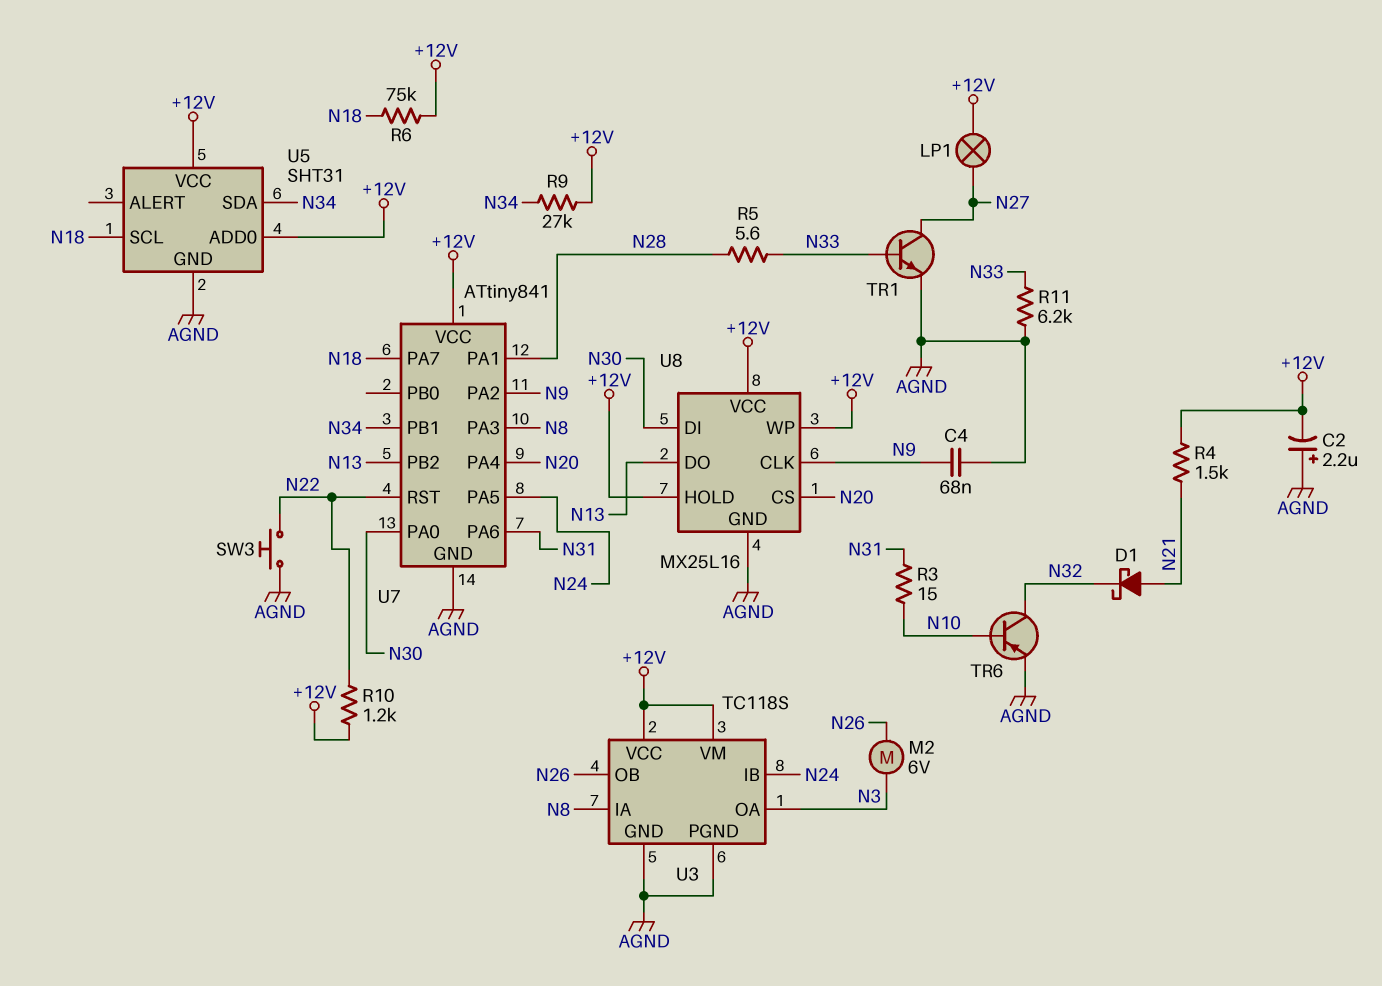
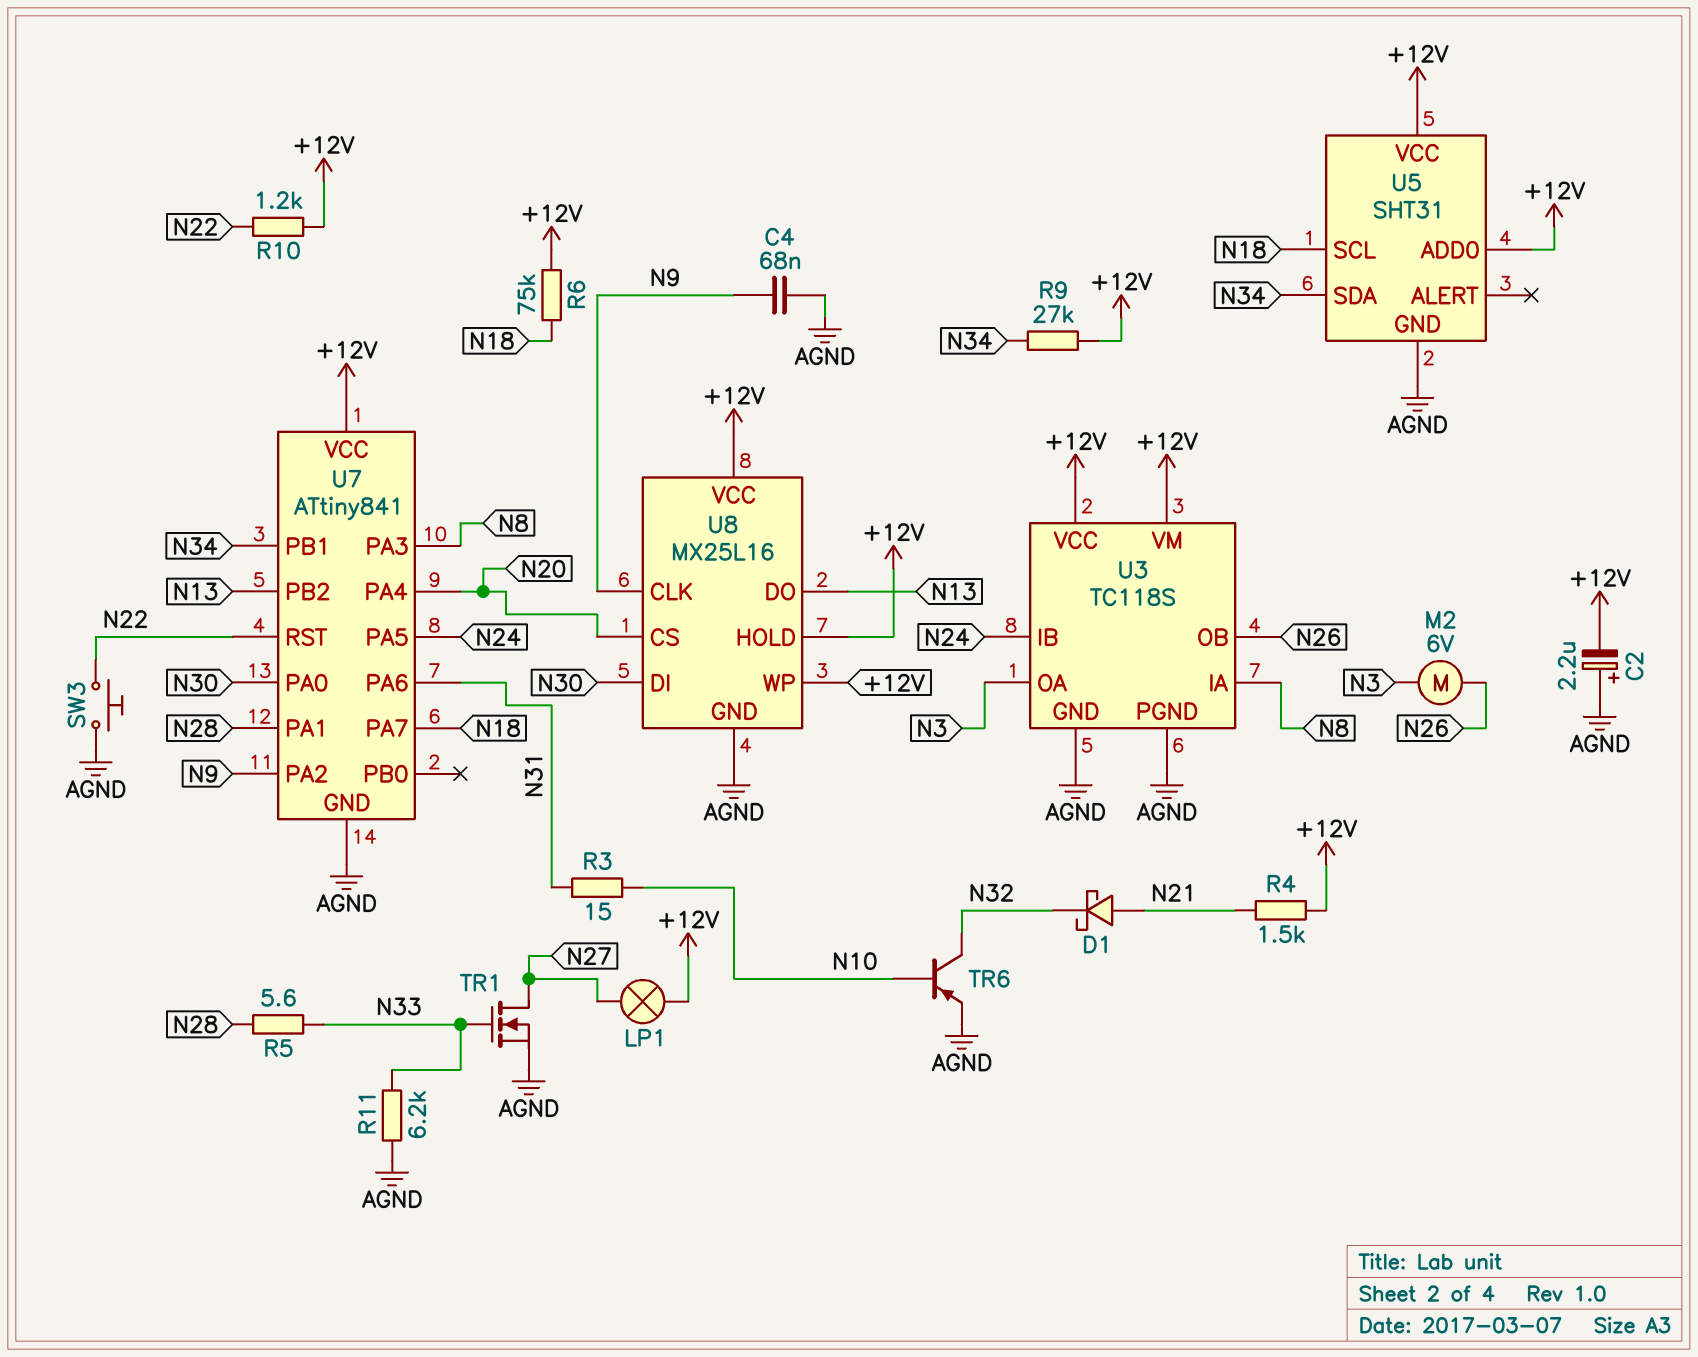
TR1: NPN (B N33, C N27, E AGND) -> NMOS (G N33, D N27, S AGND)

